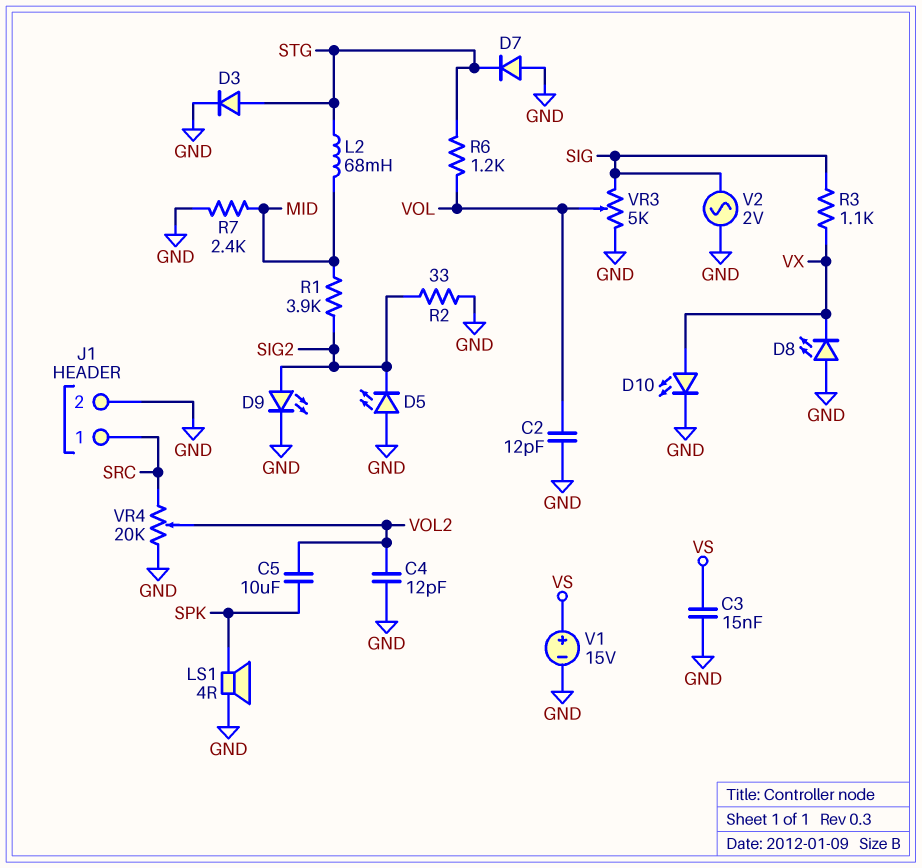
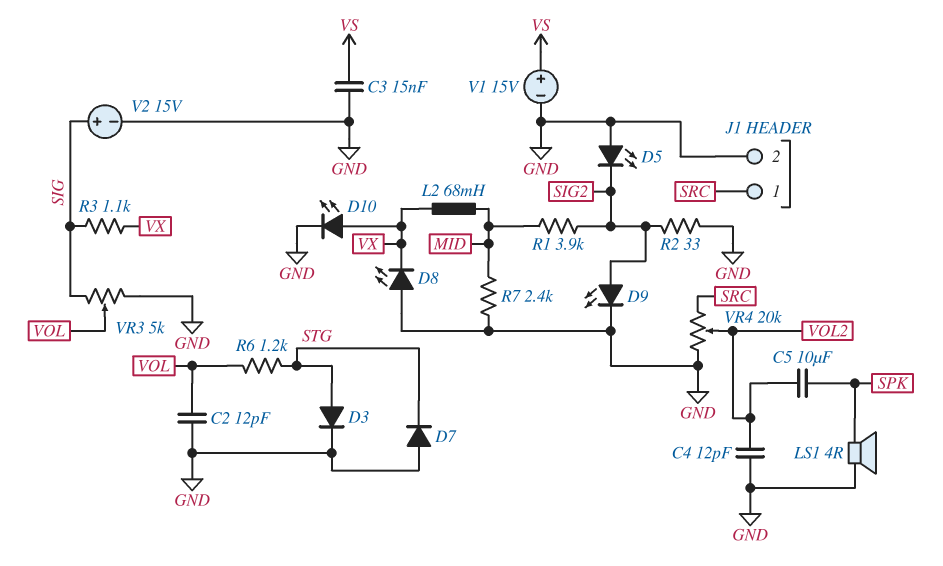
L2: 68mH (MID, STG) -> 68mH (MID, VX)
V2: AC 2V (GND, SIG) -> 15V (plus SIG, minus GND)

